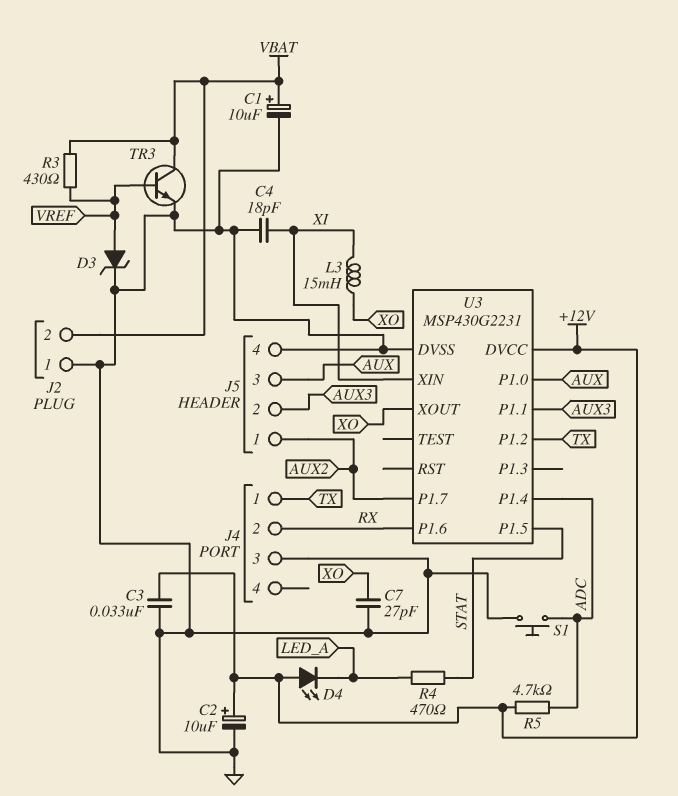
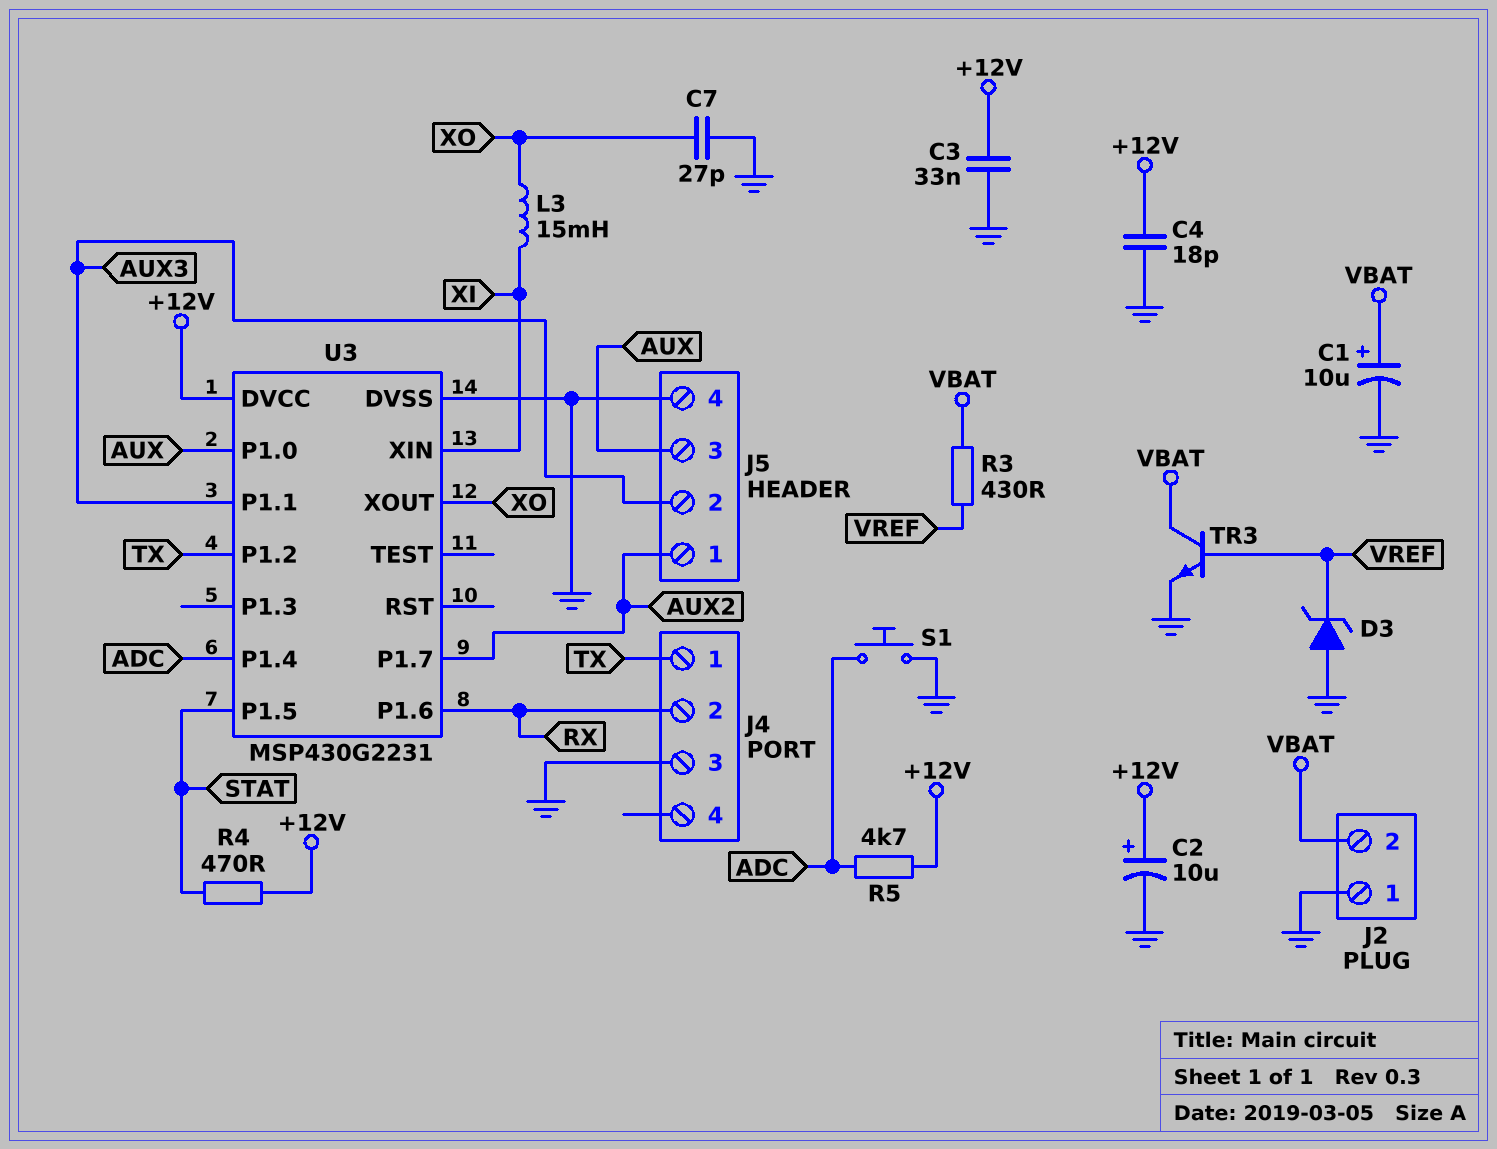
C4: 18pF (GND, XI) -> 18pF (+12V, GND)
D3: zener (A VREF, K GND) -> zener (A GND, K VREF)
D4: LED (A +12V, K LED_A) -> none
R4: 470 (LED_A, STAT) -> 470 (+12V, STAT)

